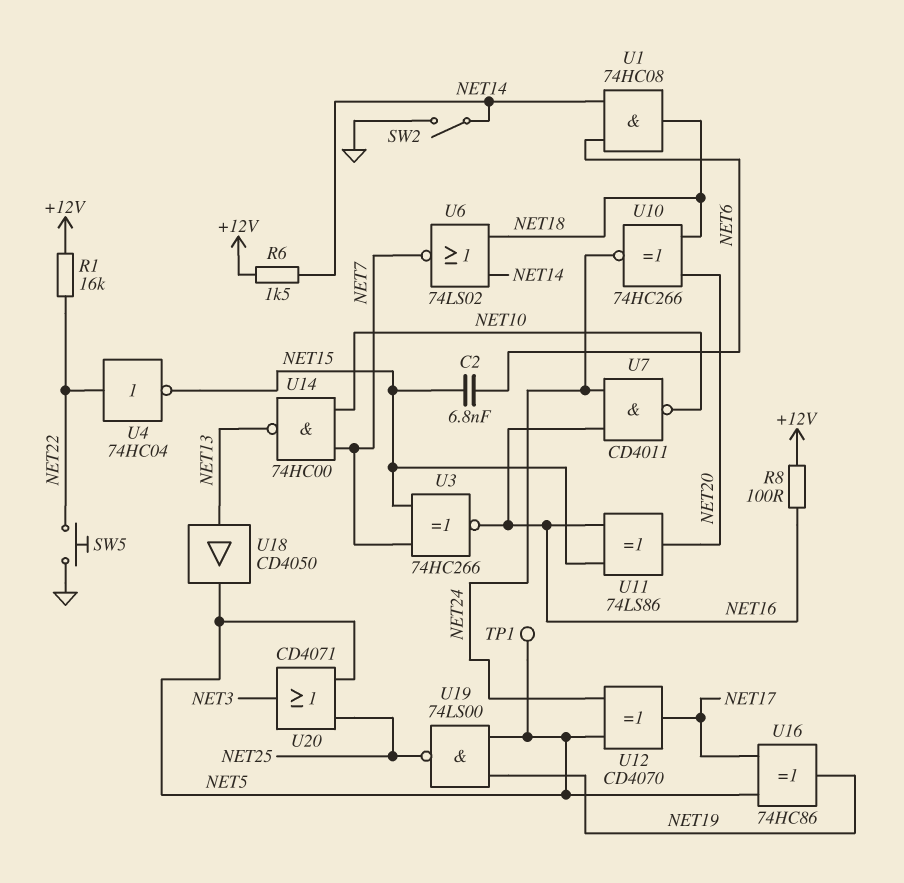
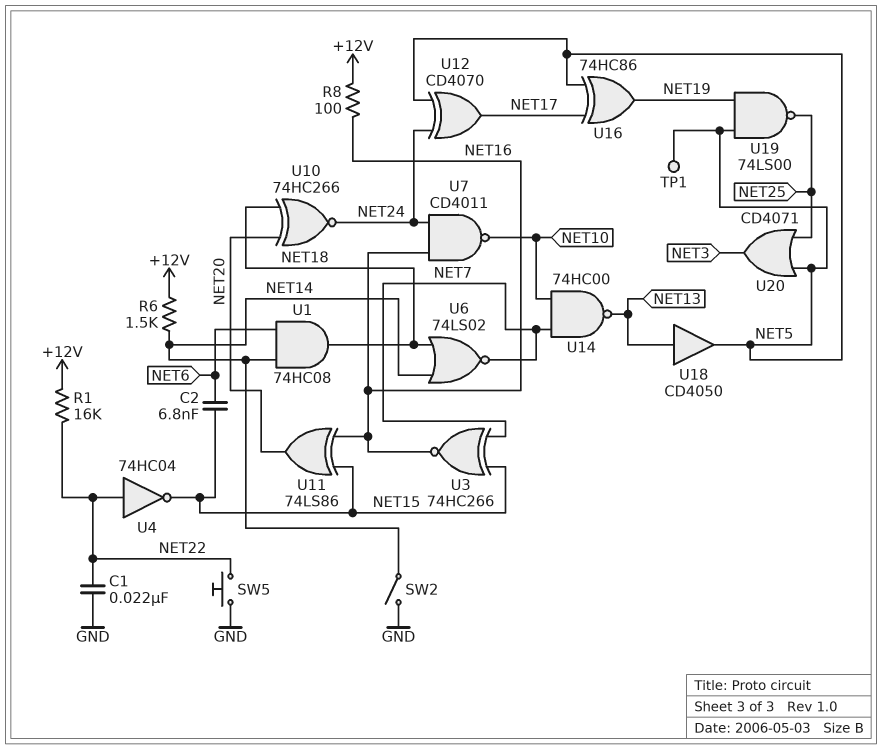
C1: none -> 22nF (GND, NET22)

